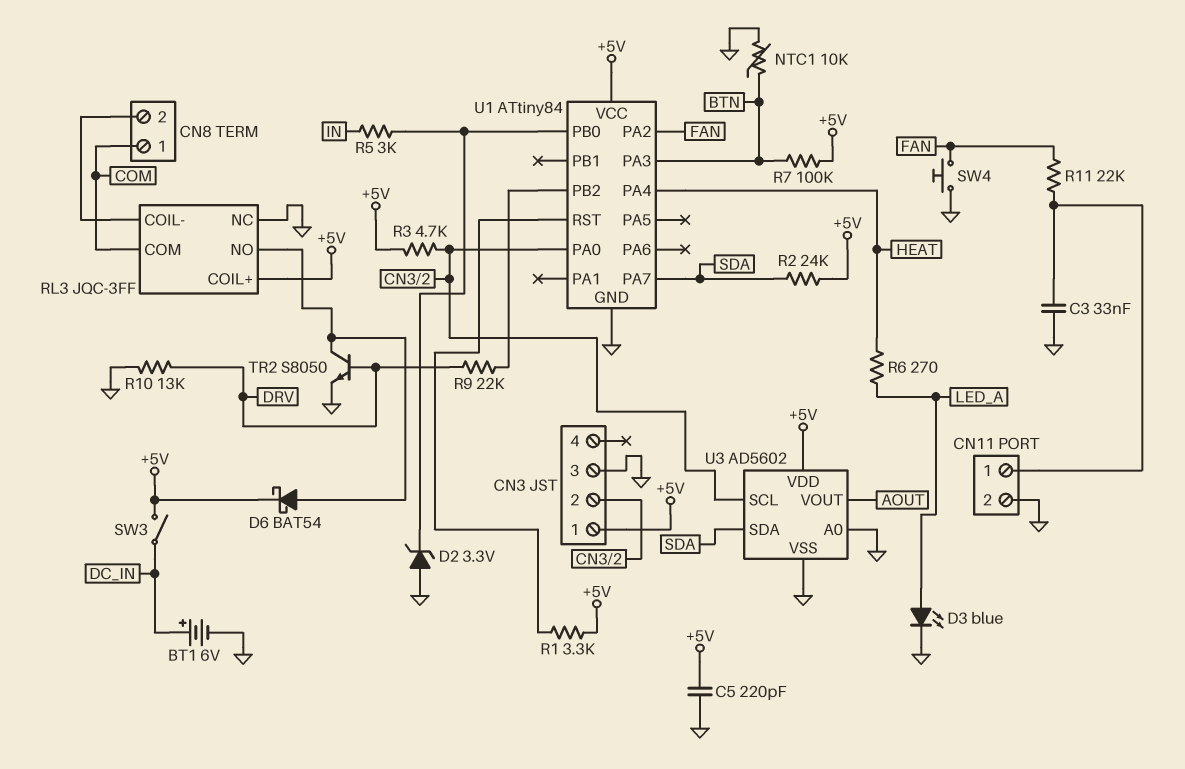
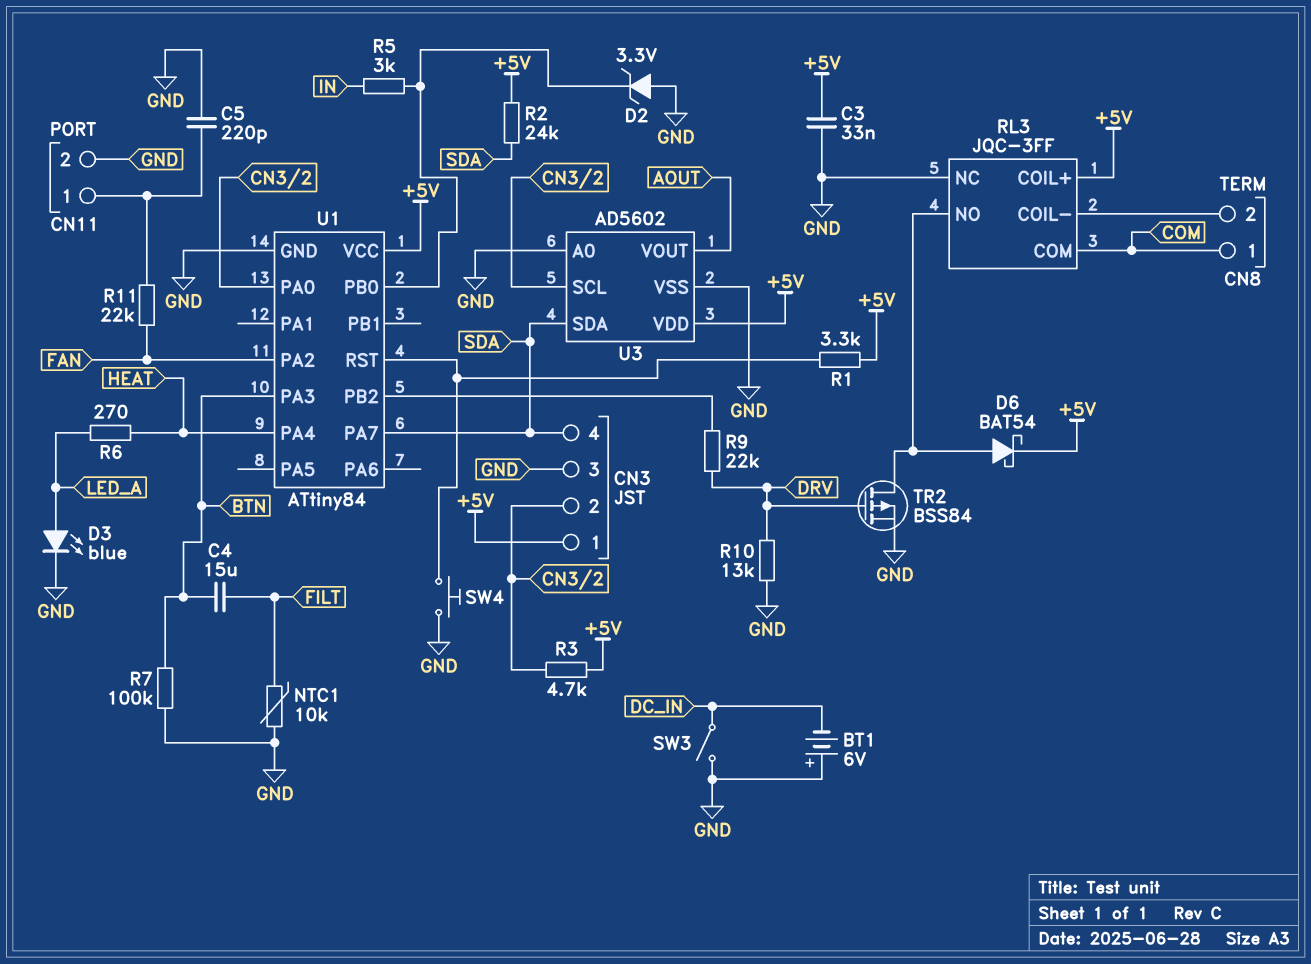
BT1: 6V (plus DC_IN, minus GND) -> 6V (plus GND, minus DC_IN)
C3: 33nF (CN11/1, GND) -> 33nF (+5V, GND)
C4: none -> 15uF (BTN, FILT)
C5: 220pF (+5V, GND) -> 220pF (CN11/1, GND)
CN3 pin 4: none -> SDA
NTC1: 10k (BTN, GND) -> 10k (FILT, GND)
R7: 100k (+5V, BTN) -> 100k (BTN, GND)
SW3: switch (+5V, DC_IN) -> switch (DC_IN, GND)
SW4: button (FAN, GND) -> button (GND, U1/RST)
TR2: NPN S8050 (B DRV, C RL3/NO, E GND) -> PMOS BSS84 (G DRV, D RL3/NO, S GND)

